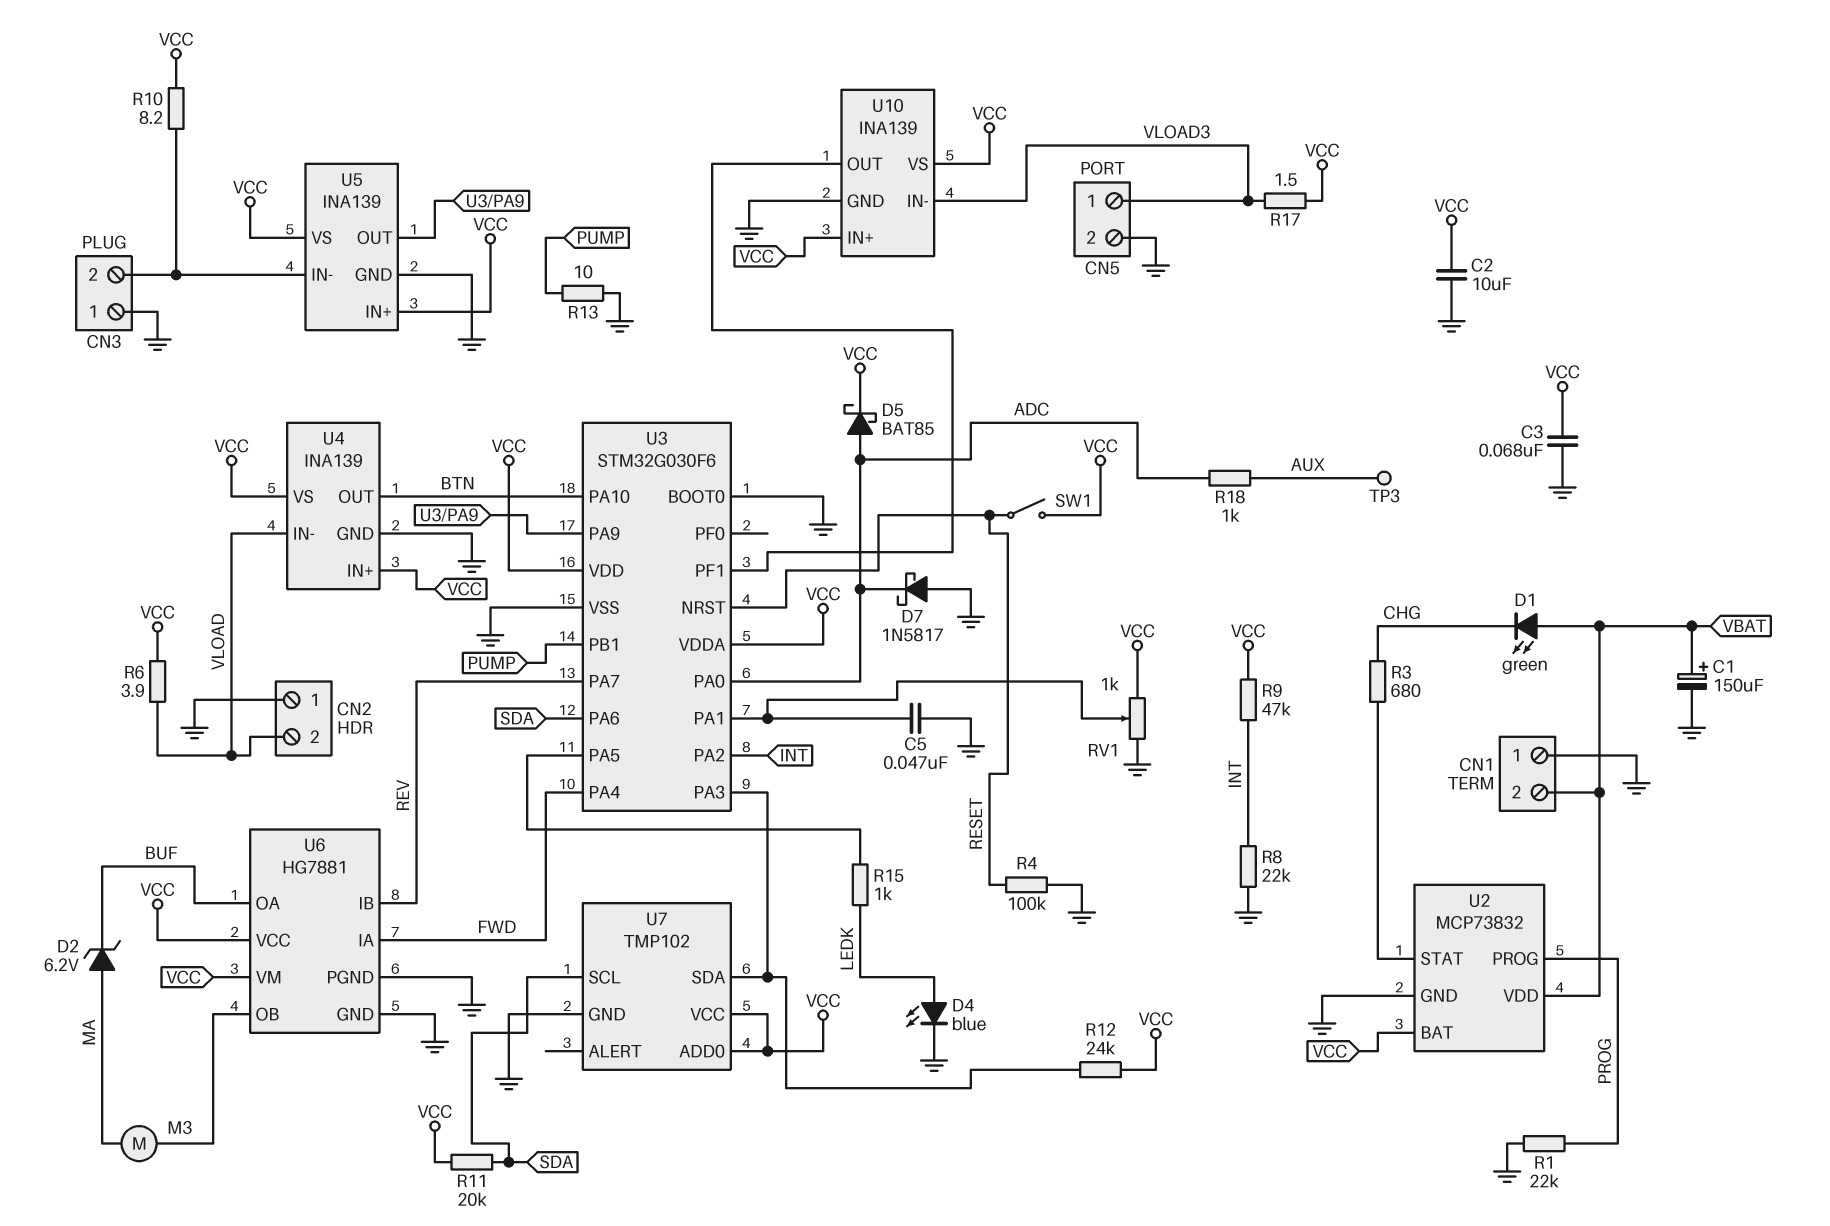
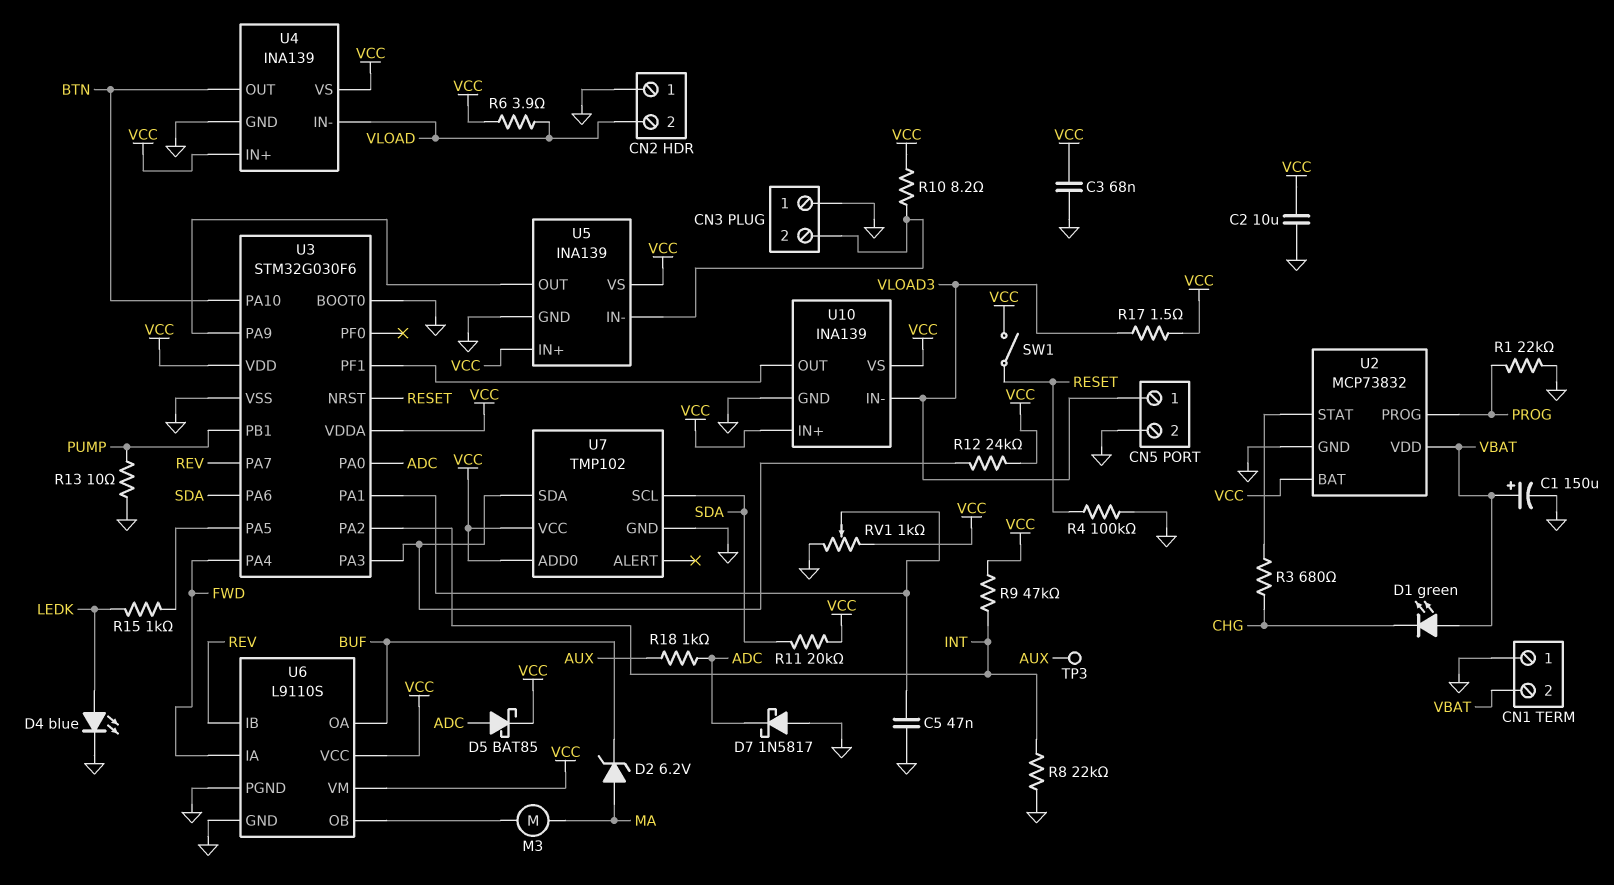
U6: HG7881 -> L9110S

